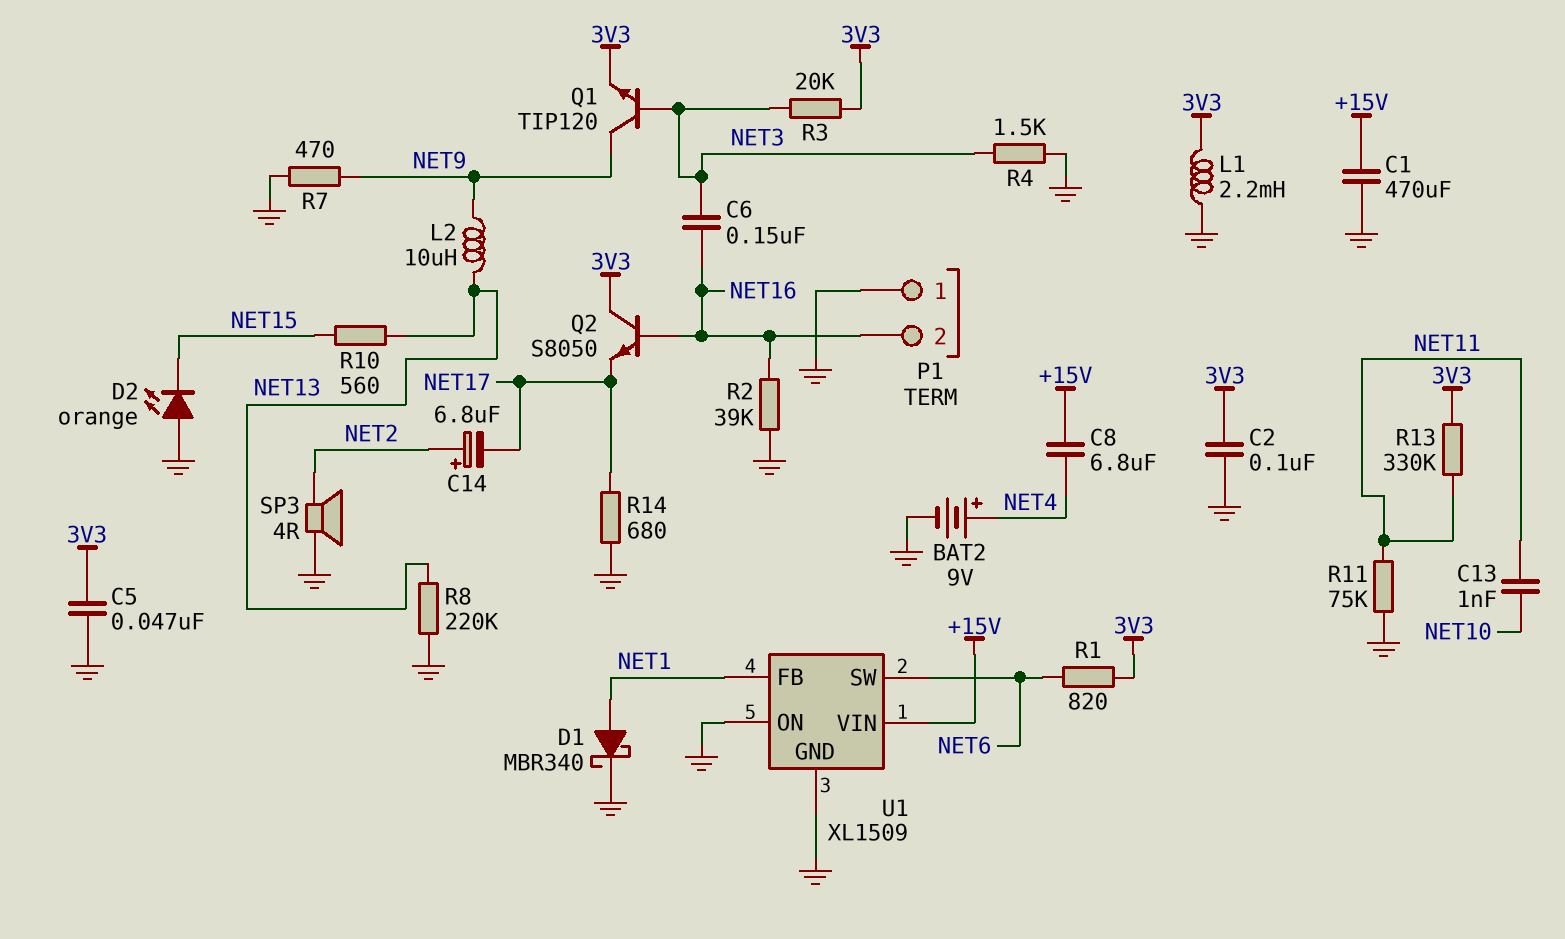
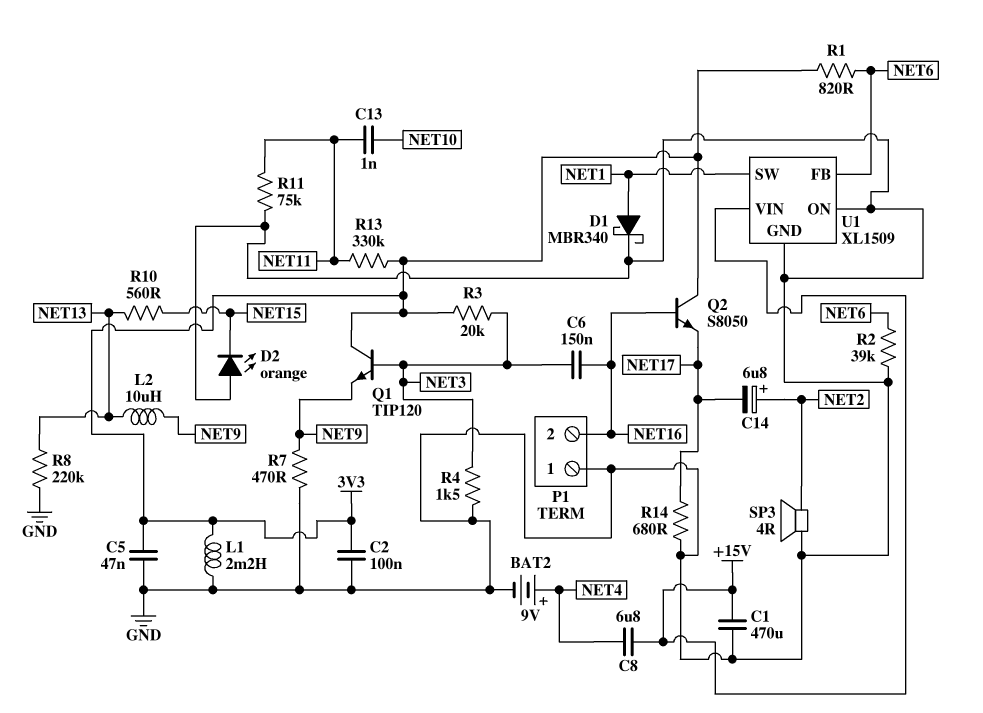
Q1: NPN TIP120 (B NET3, C NET9, E 3V3) -> NPN TIP120 (B NET3, C 3V3, E NET9)
R2: 39k (GND, NET16) -> 39k (GND, NET6)
U1 pin FB: NET1 -> NET6
U1 pin SW: NET6 -> NET1

